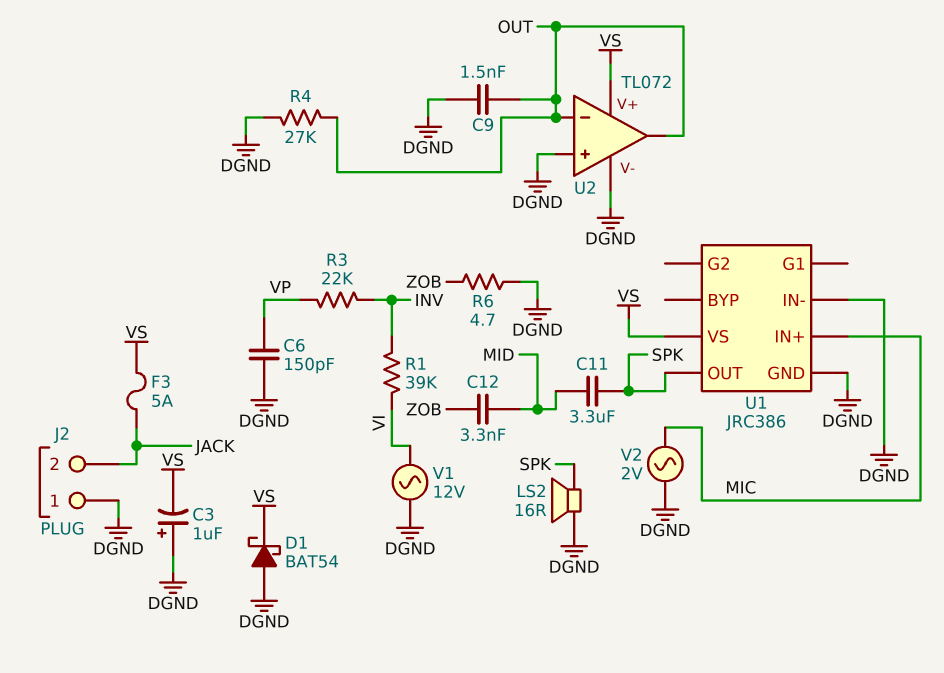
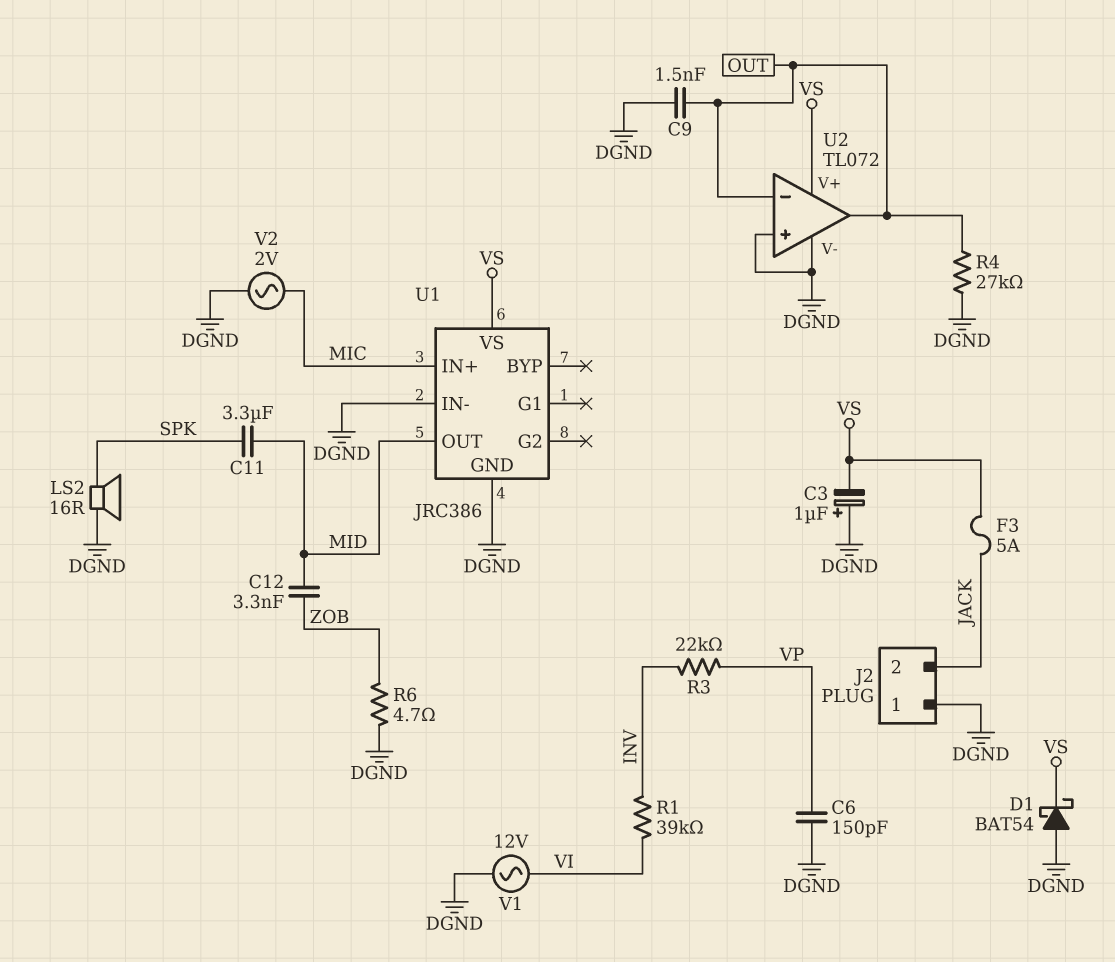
U1 pin OUT: SPK -> MID

